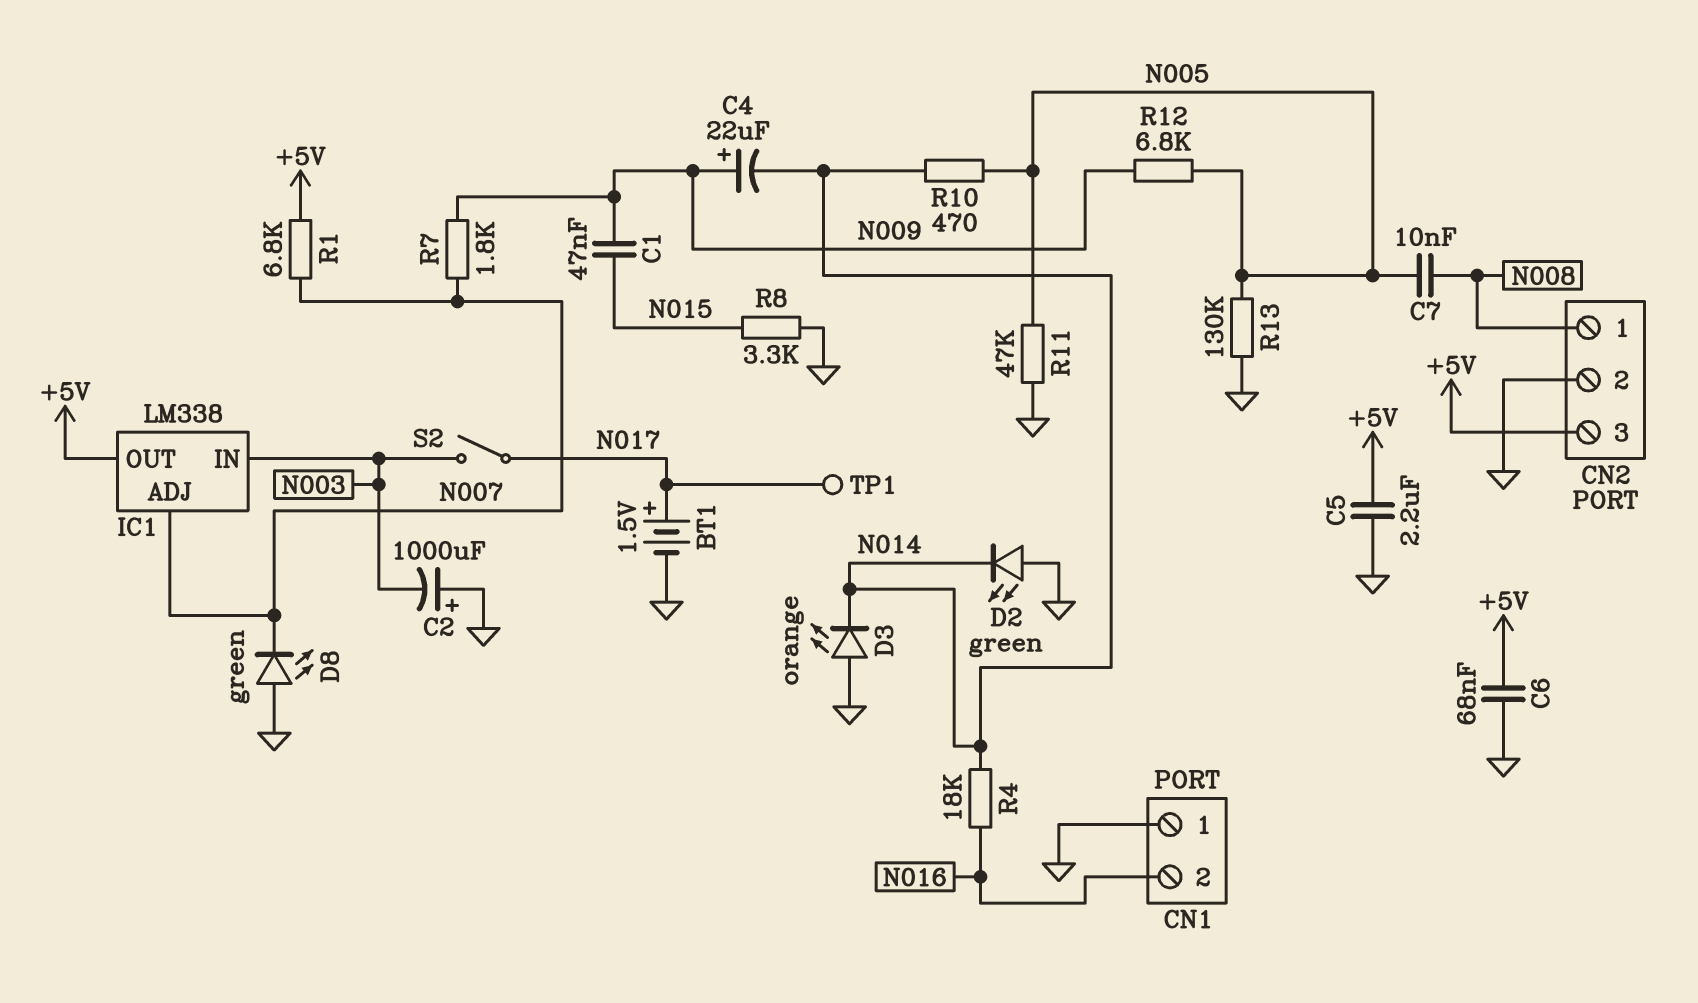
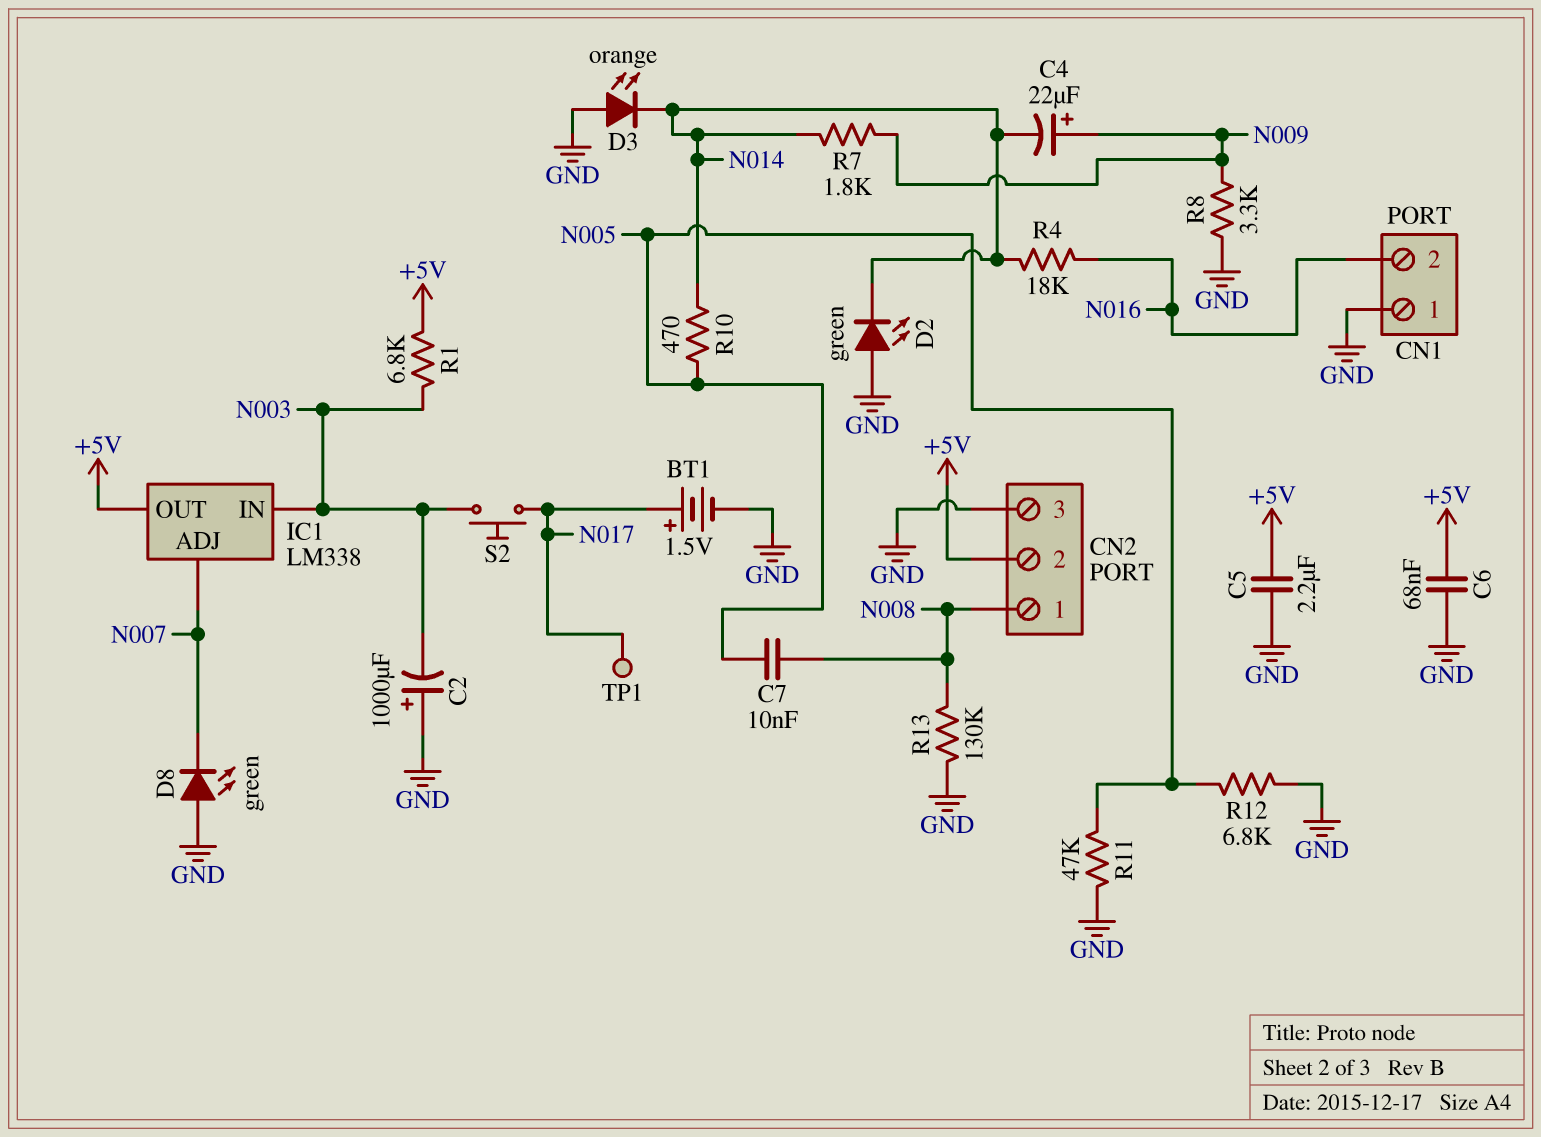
C1: 47nF (N009, N015) -> none
CN2 pin 2: GND -> +5V
CN2 pin 3: +5V -> GND
R1: 6.8k (+5V, N007) -> 6.8k (+5V, N003)
R7: 1.8k (N007, N009) -> 1.8k (N009, N014)
R8: 3.3k (GND, N015) -> 3.3k (GND, N009)
R12: 6.8k (N005, N009) -> 6.8k (GND, N005)
R13: 130k (GND, N005) -> 130k (GND, N008)
S2: switch (N003, N017) -> button (N003, N017)

